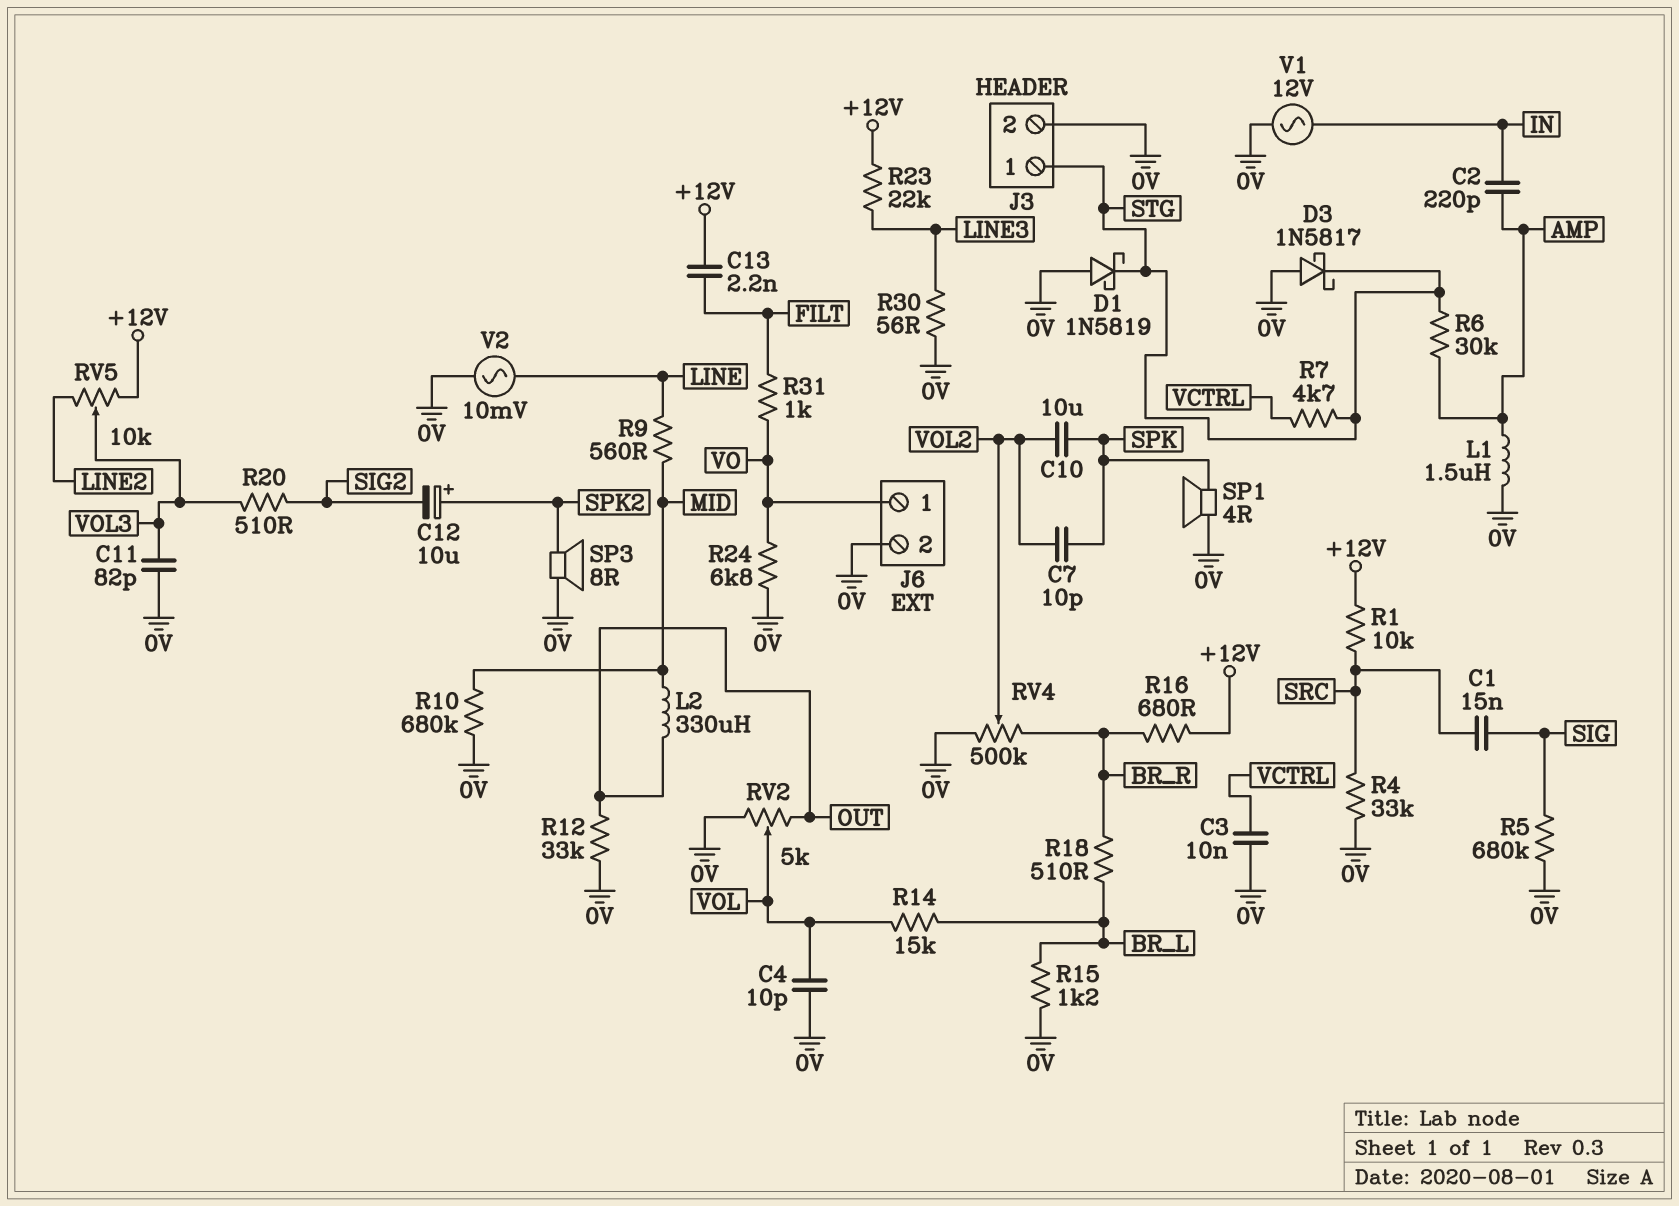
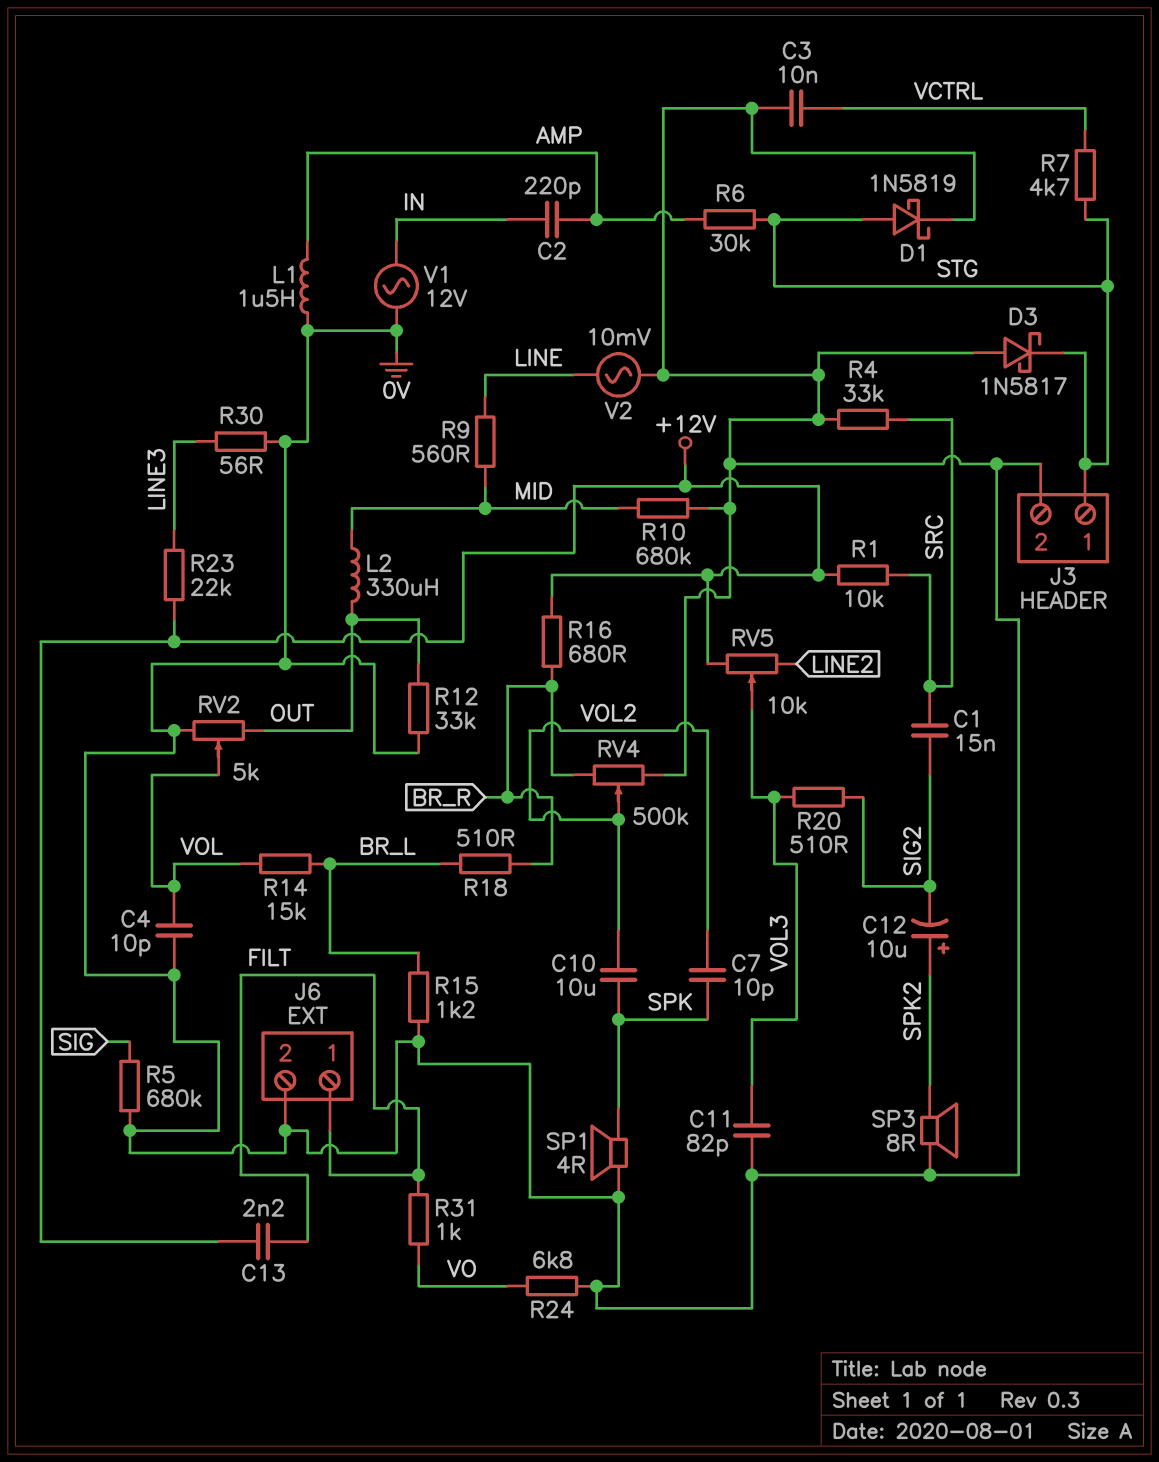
C1: 15nF (SIG, SRC) -> 15nF (SIG2, SRC)
D1: schottky 1N5819 (A 0V, K STG) -> schottky 1N5819 (A STG, K 0V)
J6 pin 1: VO -> FILT

